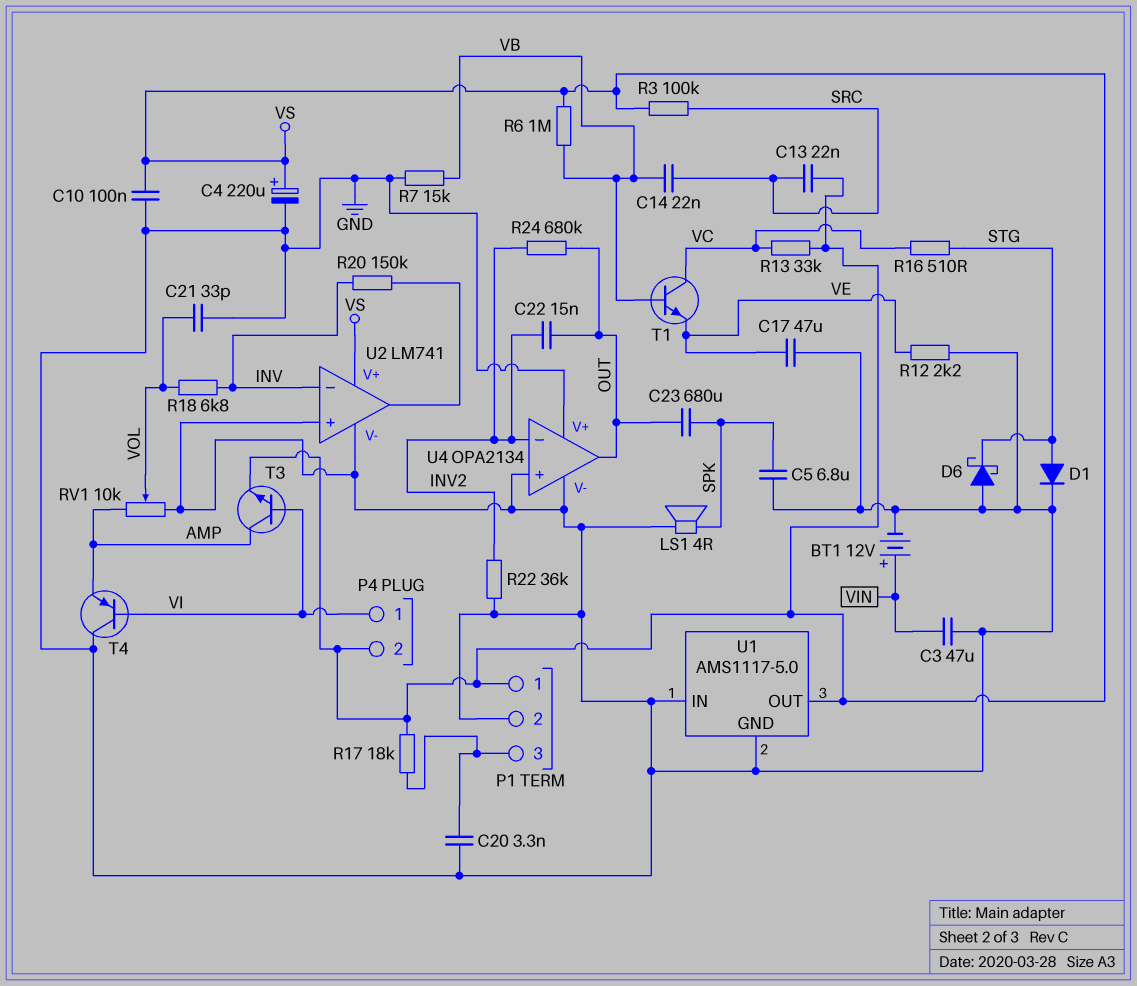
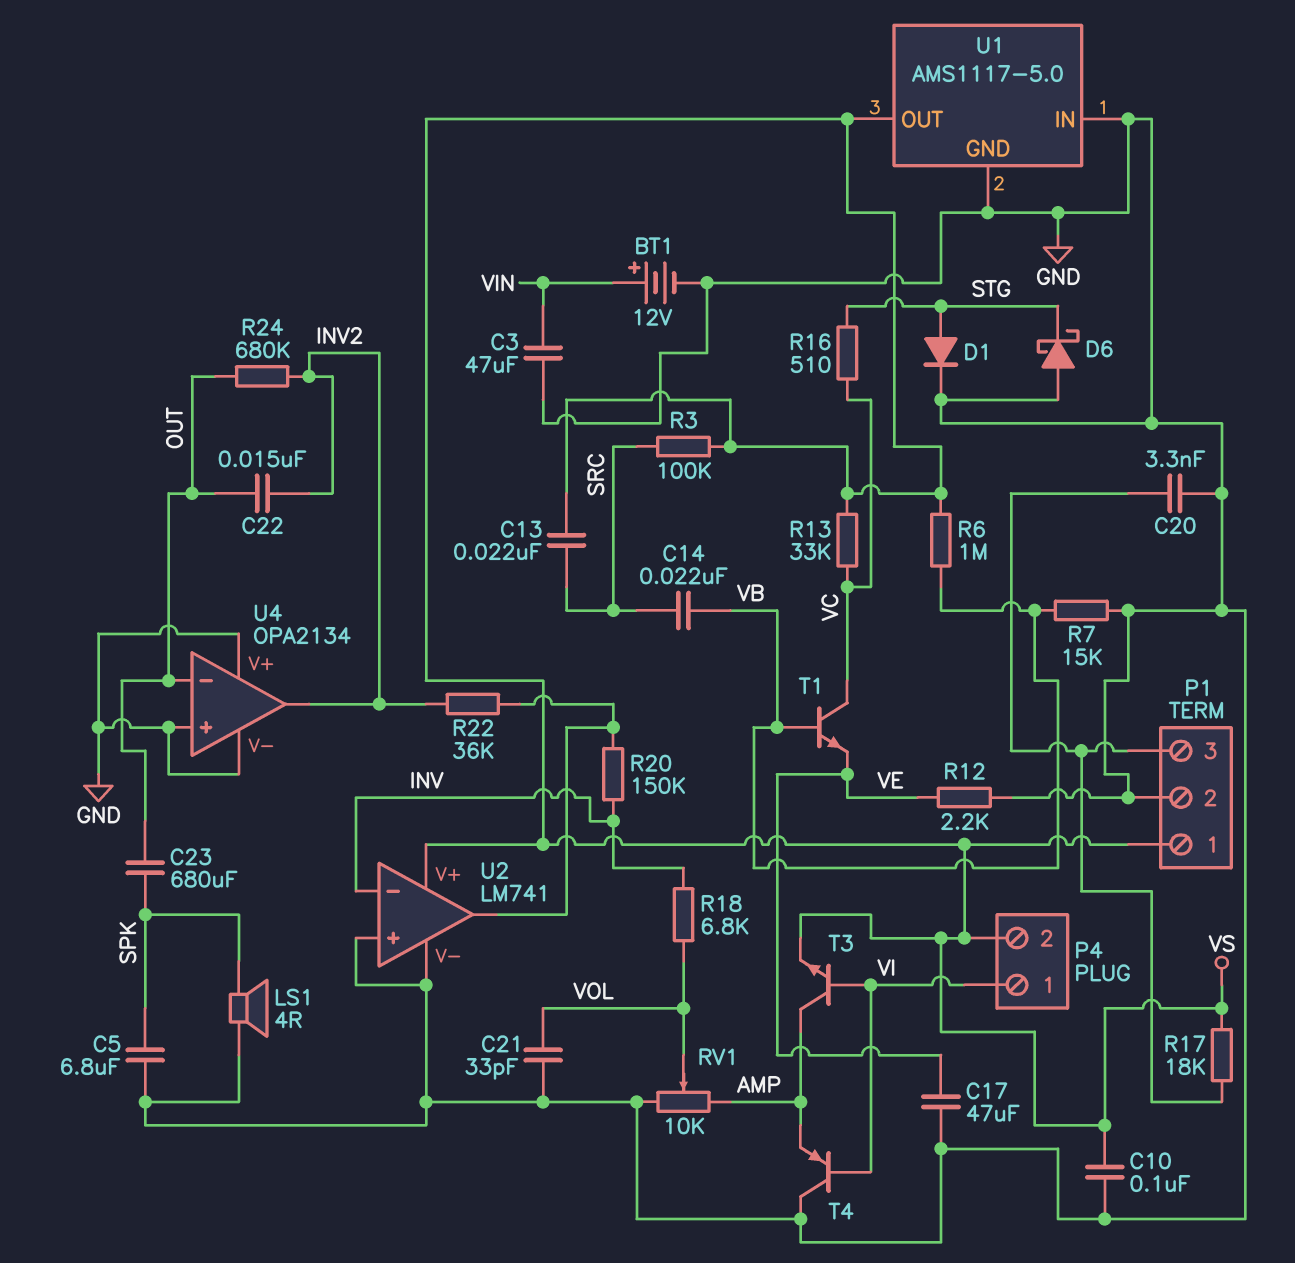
C4: 220uF (plus VS, minus GND) -> none
R22: 36k (GND, INV2) -> 36k (INV2, U2/out)
U4 pin in-: INV2 -> OUT
U4 pin out: OUT -> INV2

